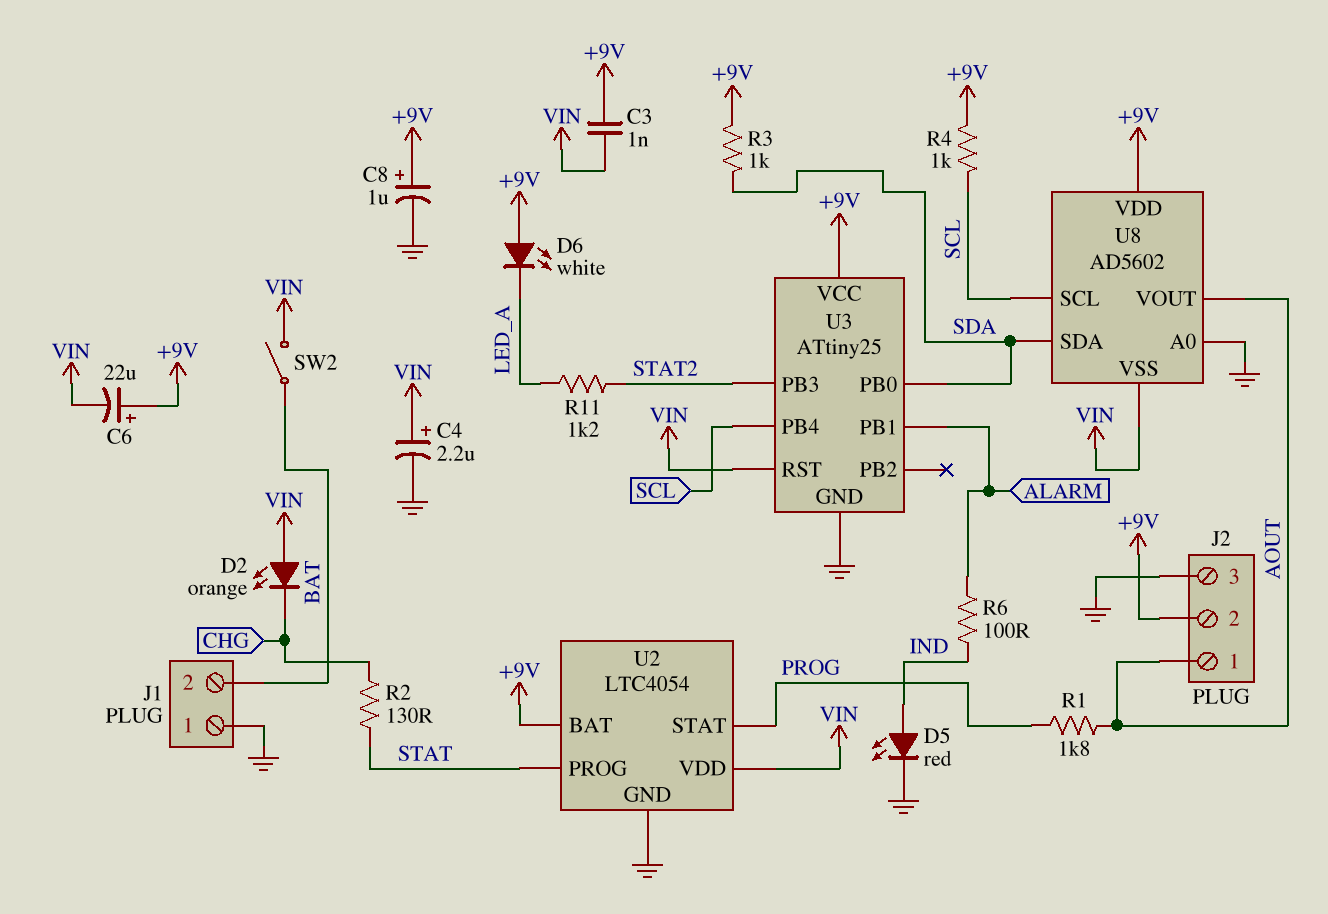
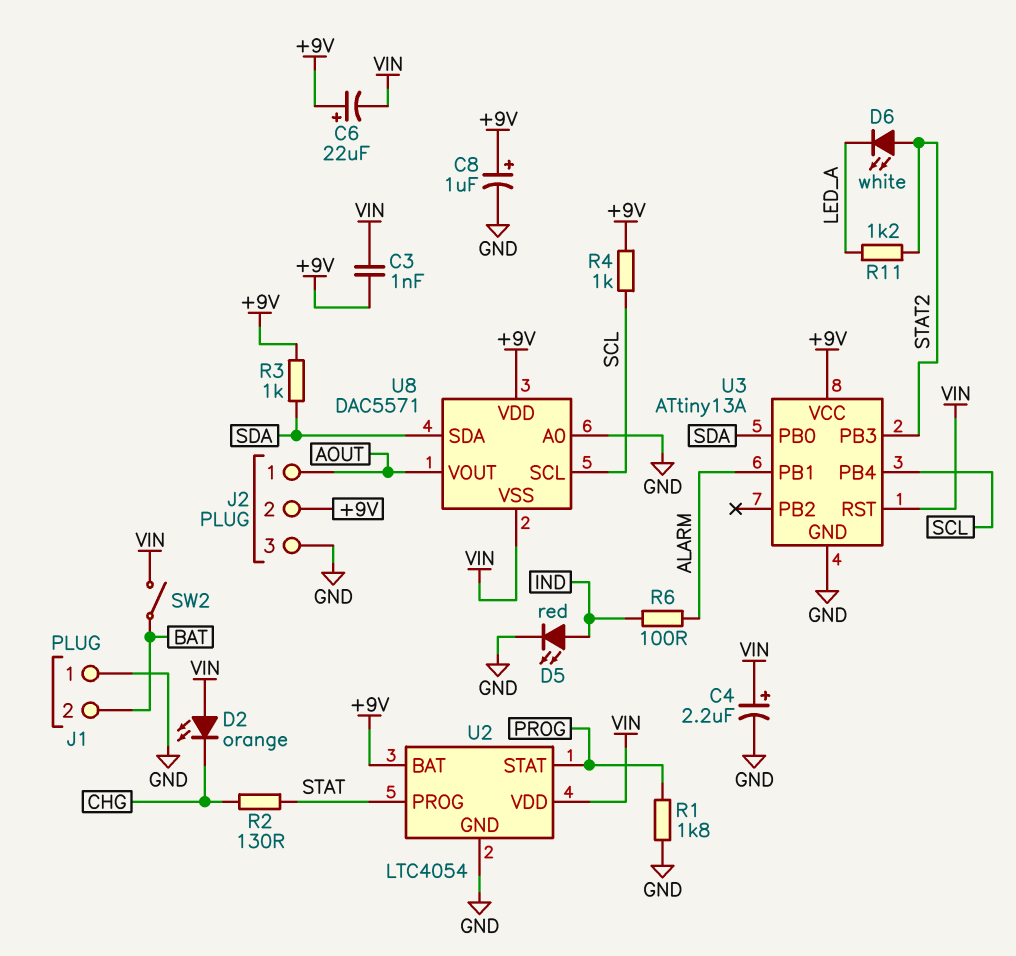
D6: LED white (A +9V, K LED_A) -> LED white (A STAT2, K LED_A)
R1: 1.8k (AOUT, PROG) -> 1.8k (GND, PROG)
U3: ATtiny25 -> ATtiny13A
U8: AD5602 -> DAC5571

